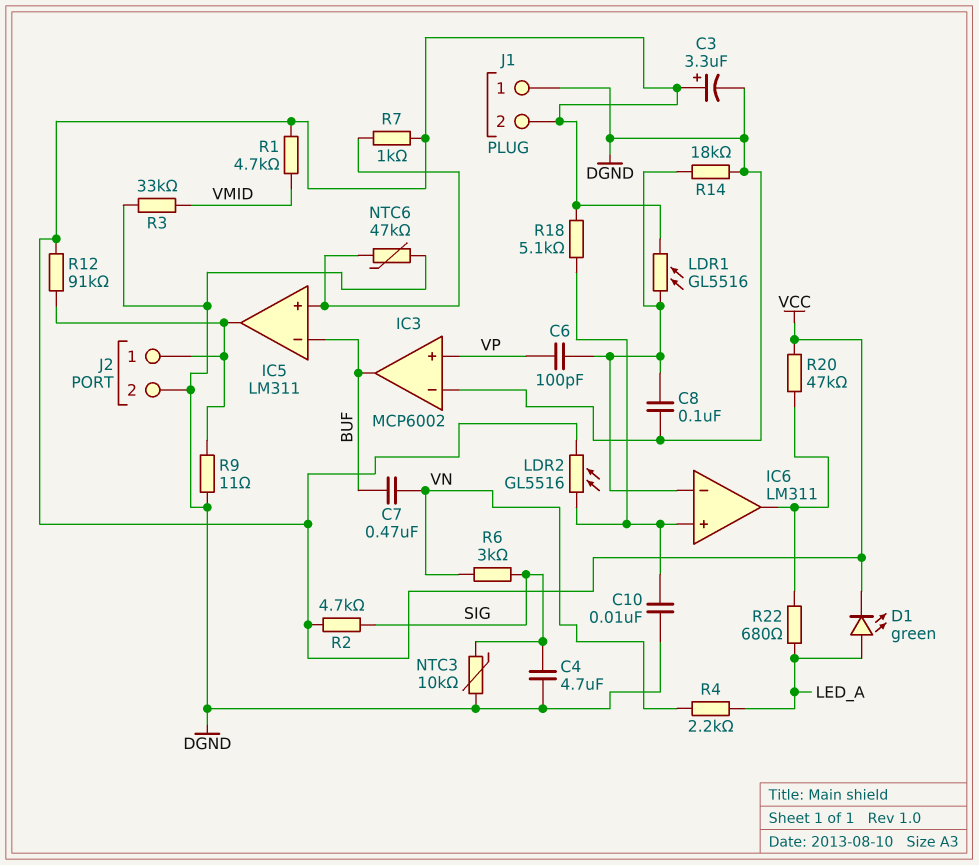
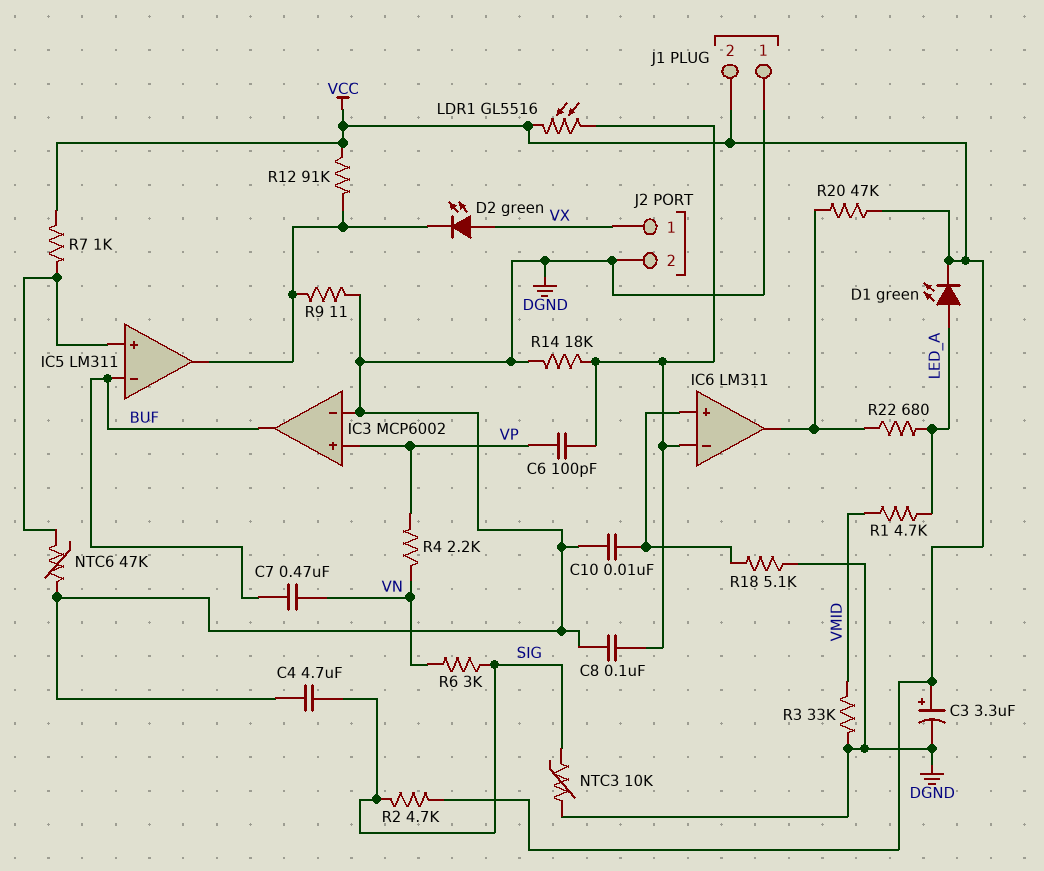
D2: none -> LED green (A VX, K IC5/out)
J2 pin 1: IC5/out -> VX
LDR2: GL5516 (IC6/in+, VCC) -> none
R1: 4.7k (VCC, VMID) -> 4.7k (LED_A, VMID)
R4: 2.2k (LED_A, VN) -> 2.2k (VN, VP)
R18: 5.1k (IC6/in+, VCC) -> 5.1k (DGND, IC6/in+)

